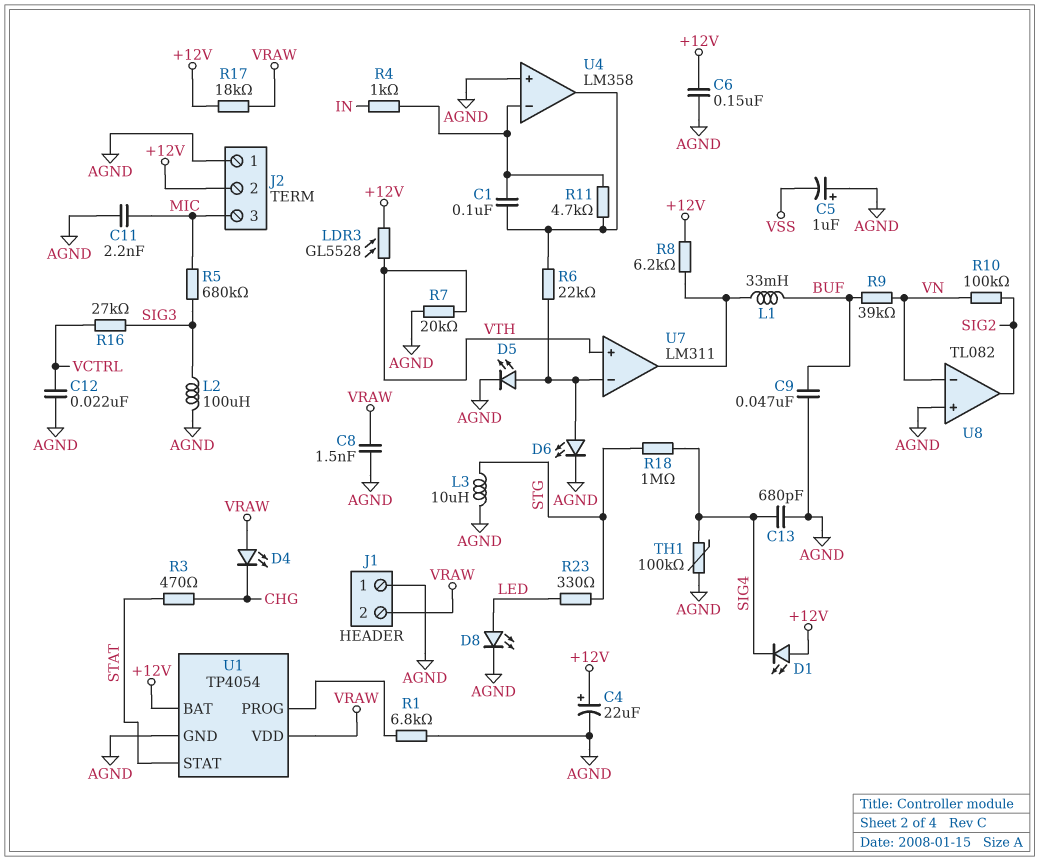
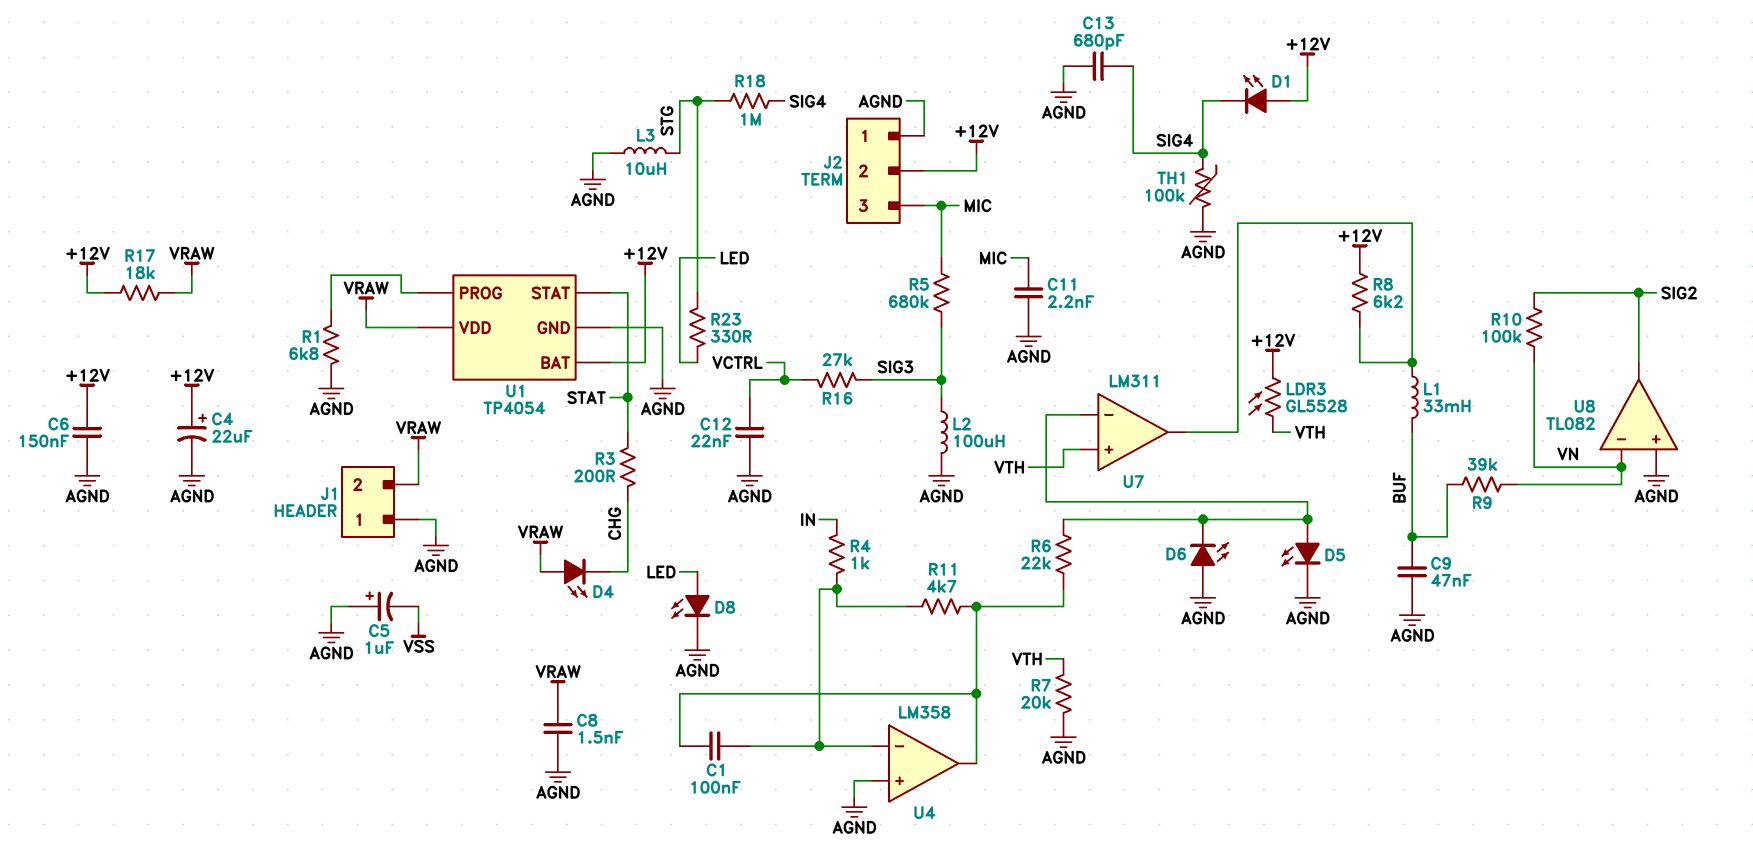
D6: LED (A U7/in-, K AGND) -> LED (A AGND, K U7/in-)
R3: 470 (CHG, STAT) -> 200 (CHG, STAT)

